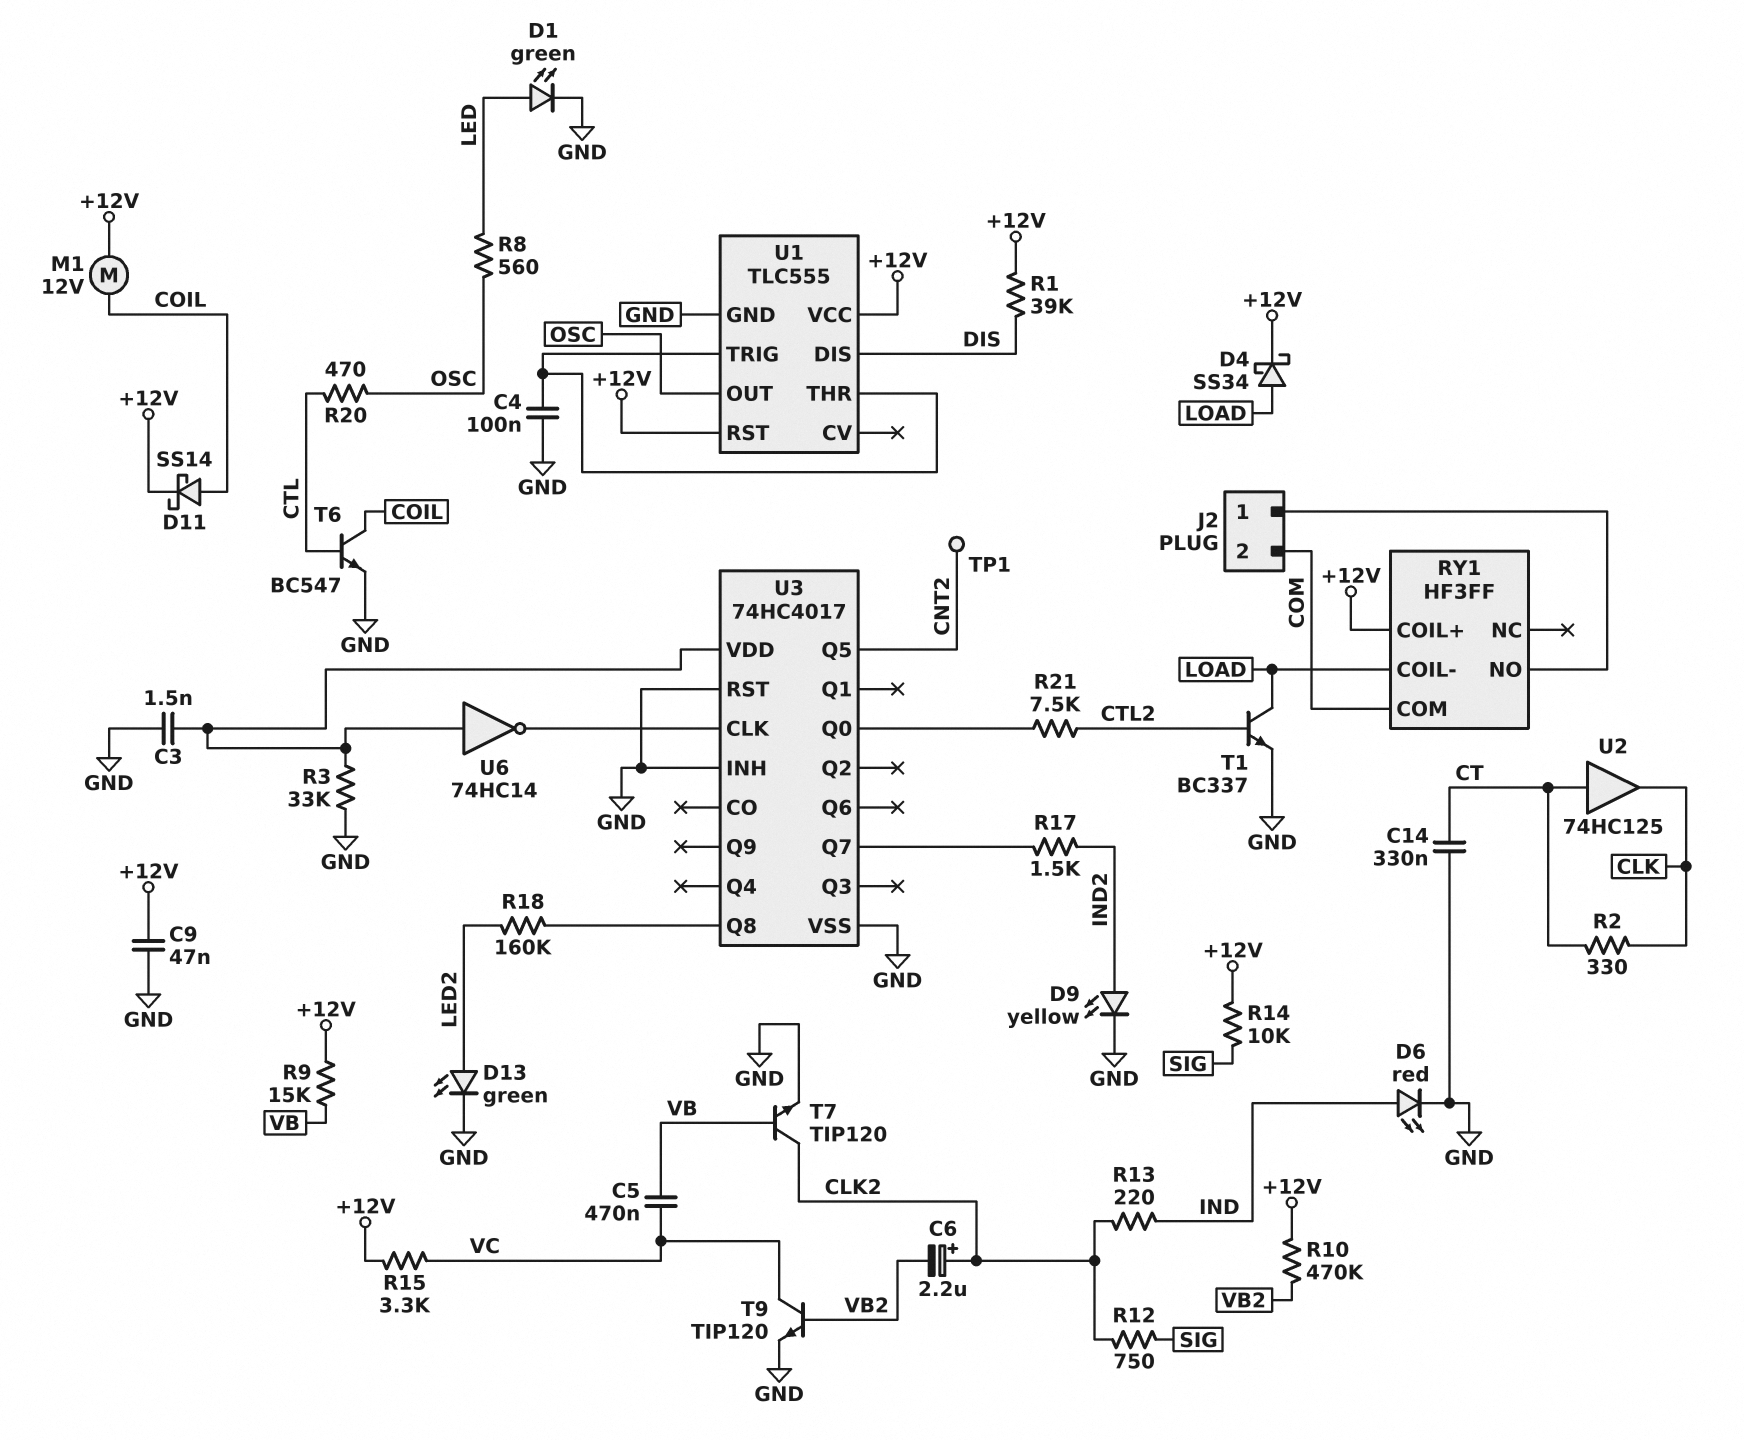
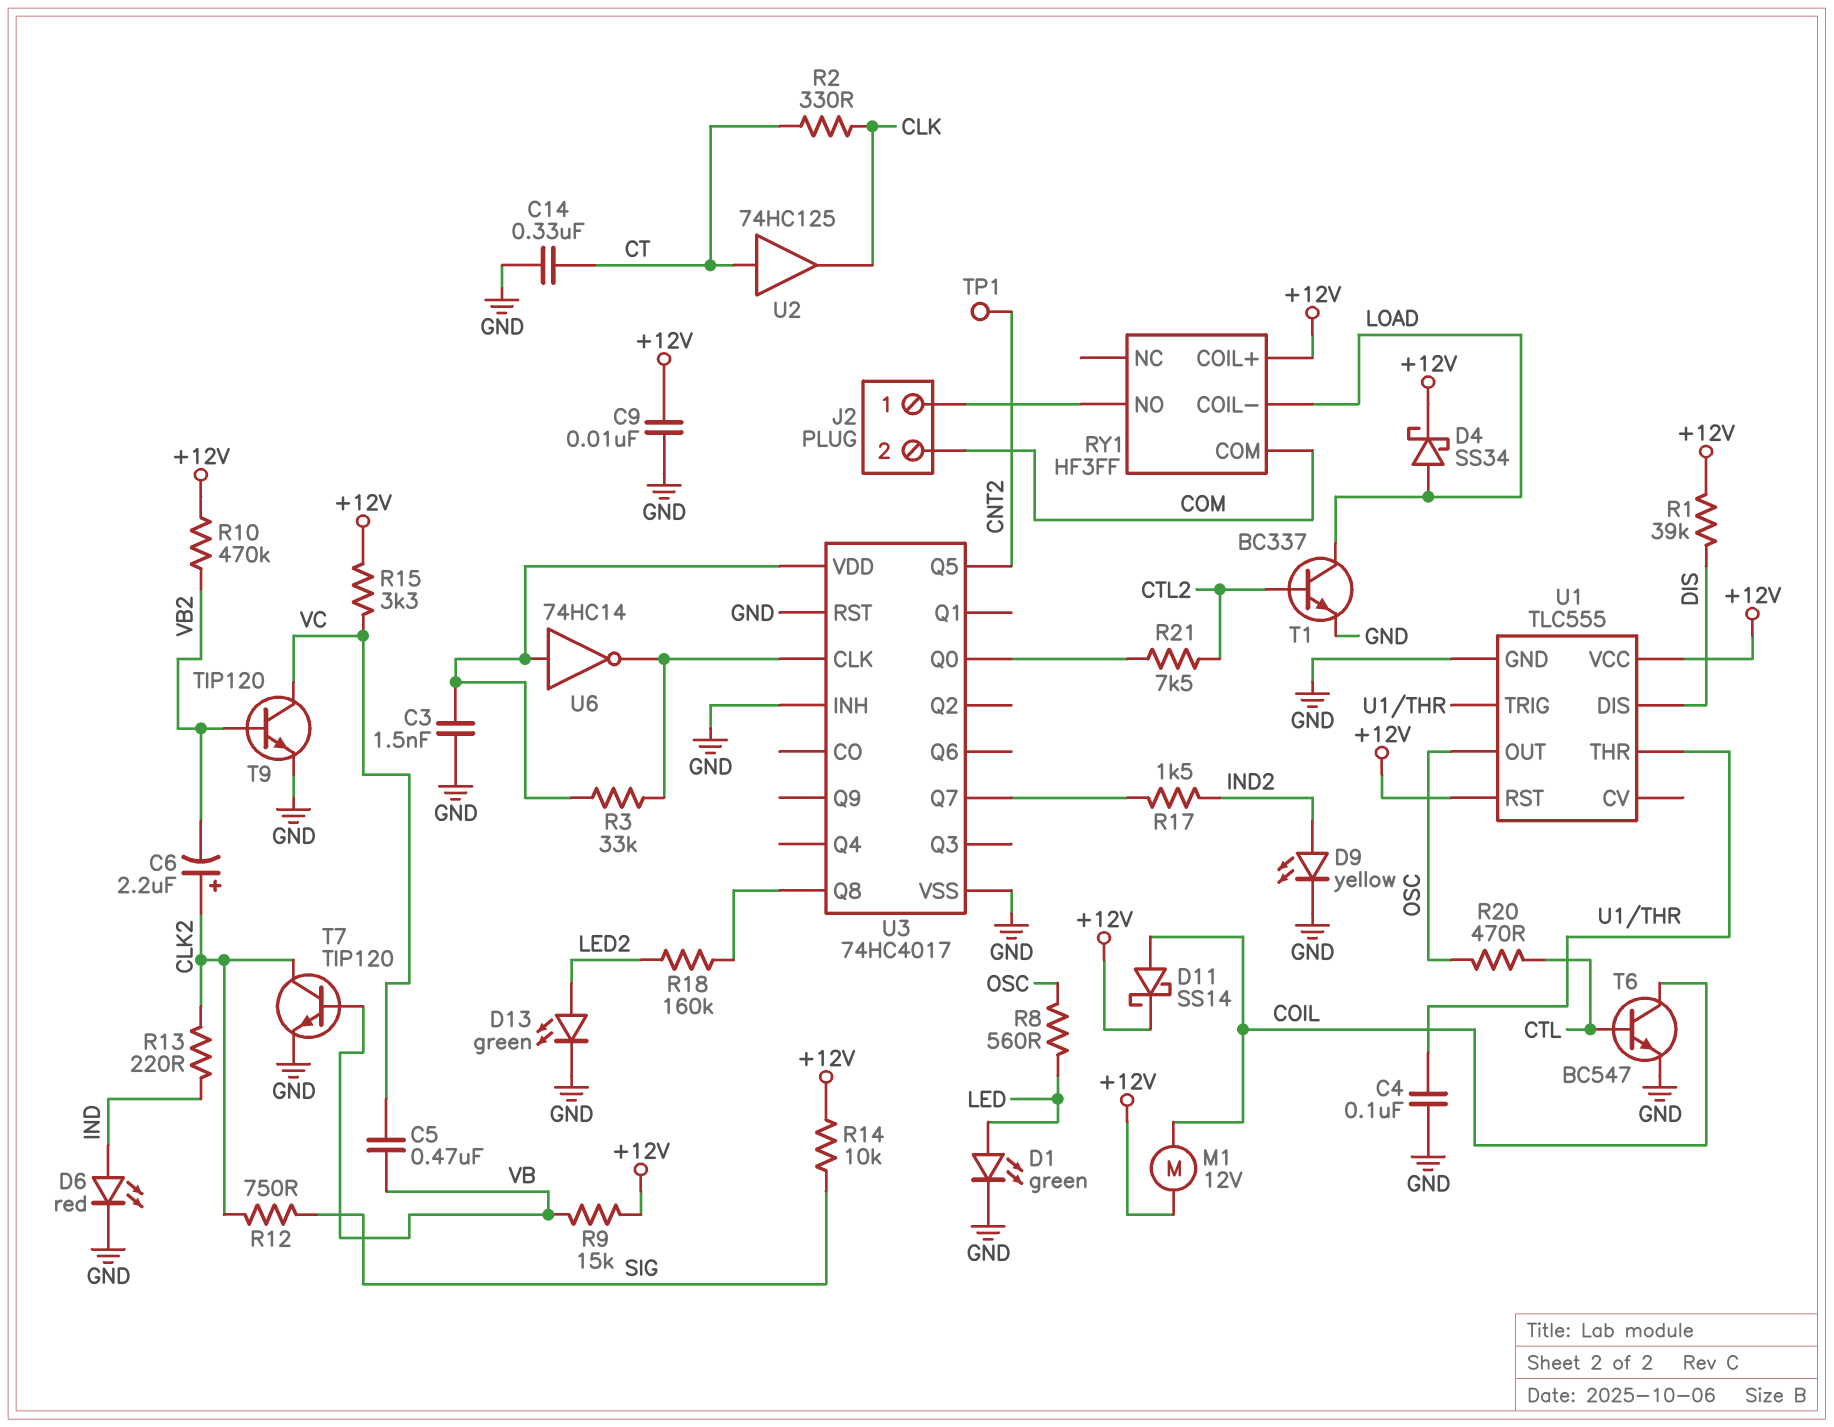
C9: 47nF (+12V, GND) -> 10nF (+12V, GND)
R3: 33k (GND, U3/VDD) -> 33k (U3/CLK, U3/VDD)

